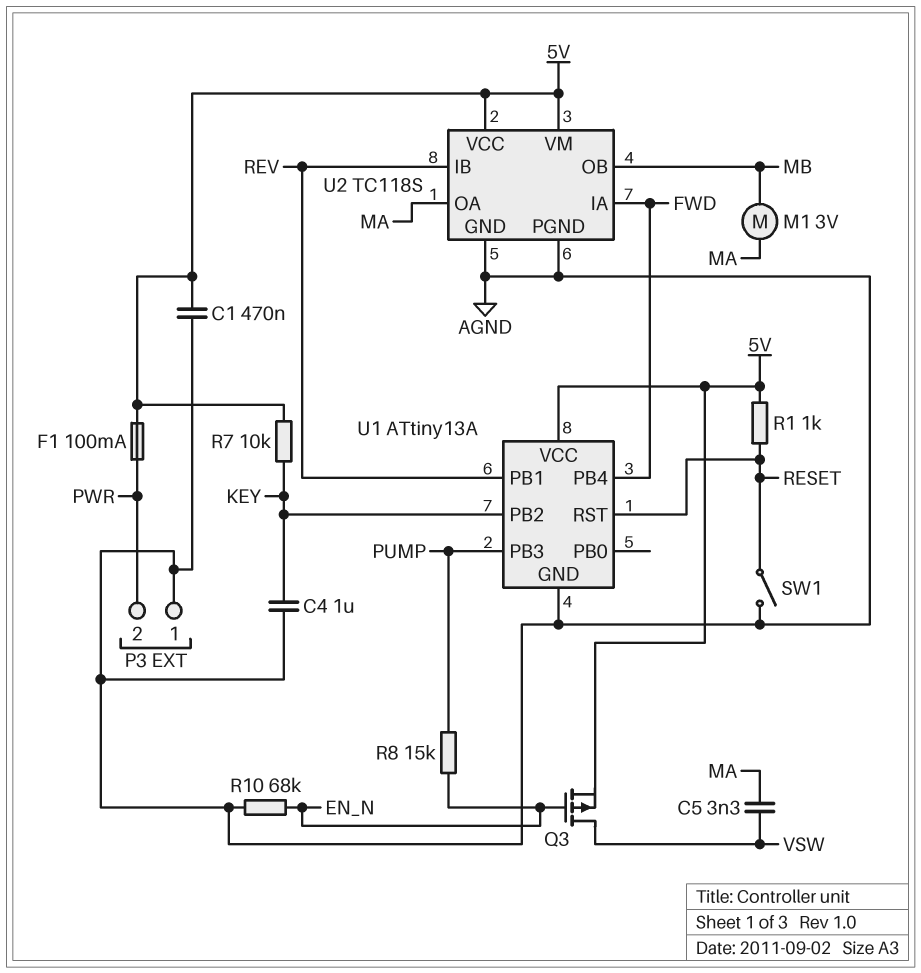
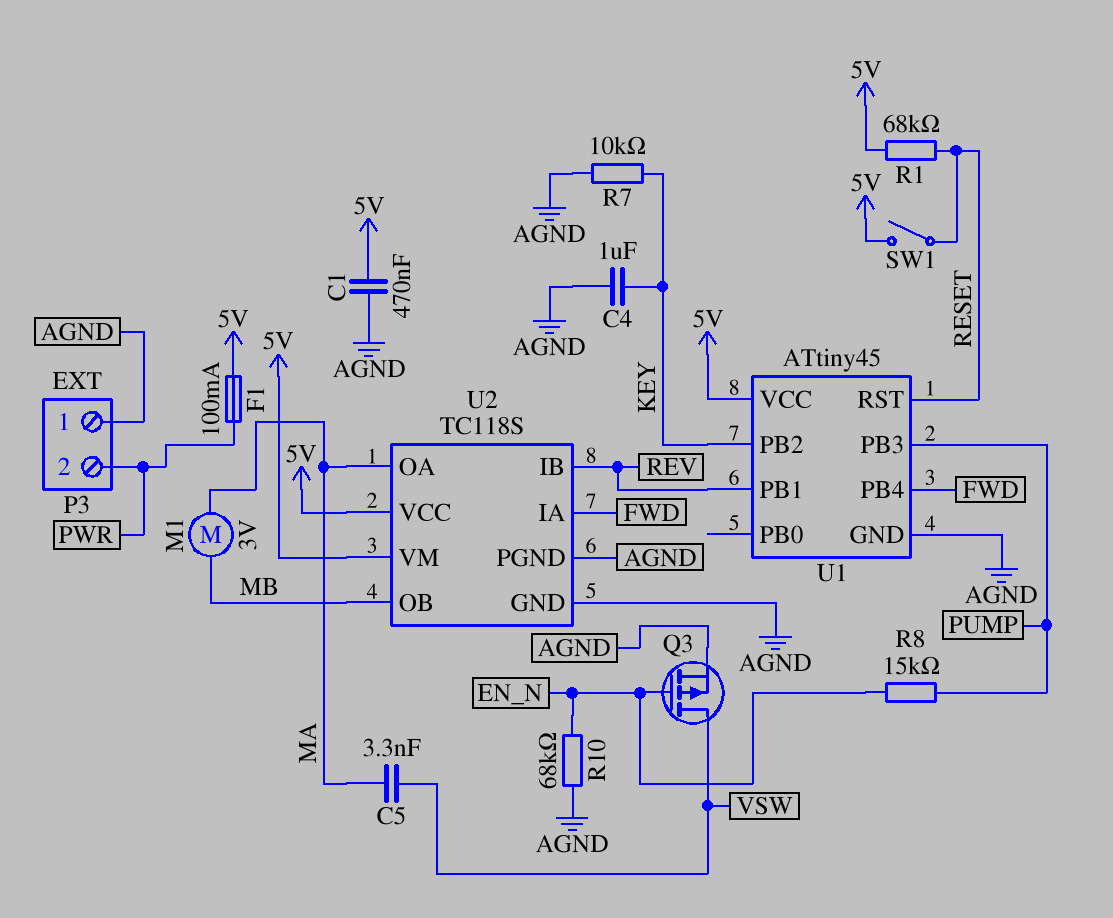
Q3: PMOS (G EN_N, D VSW, S 5V) -> PMOS (G EN_N, D VSW, S AGND)
R1: 1k (5V, RESET) -> 68k (5V, RESET)
R7: 10k (5V, KEY) -> 10k (AGND, KEY)
SW1: switch (AGND, RESET) -> switch (5V, RESET)
U1: ATtiny13A -> ATtiny45

